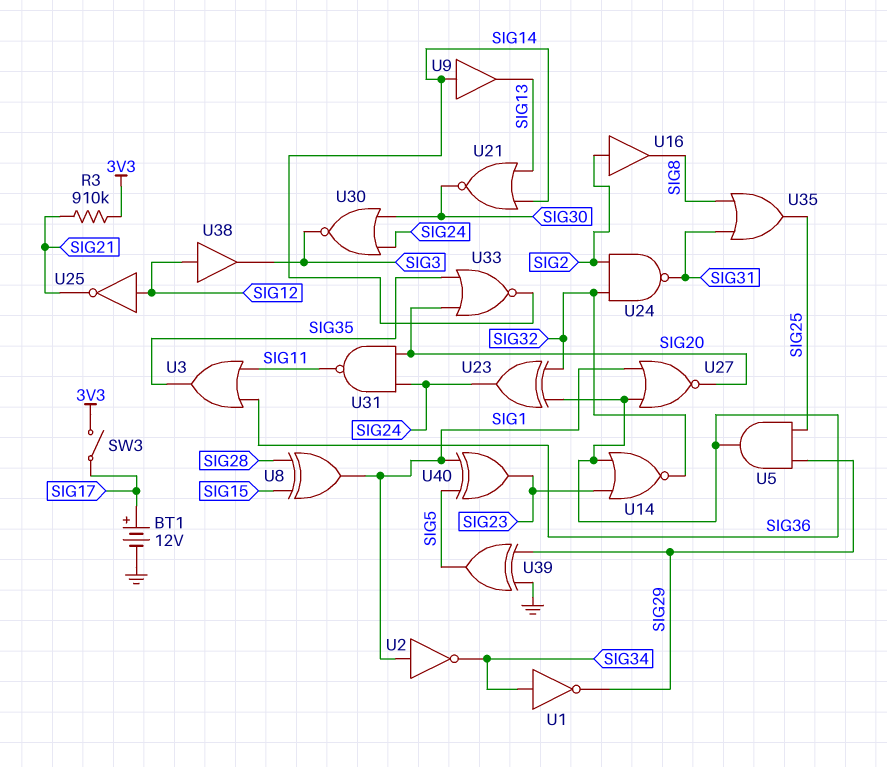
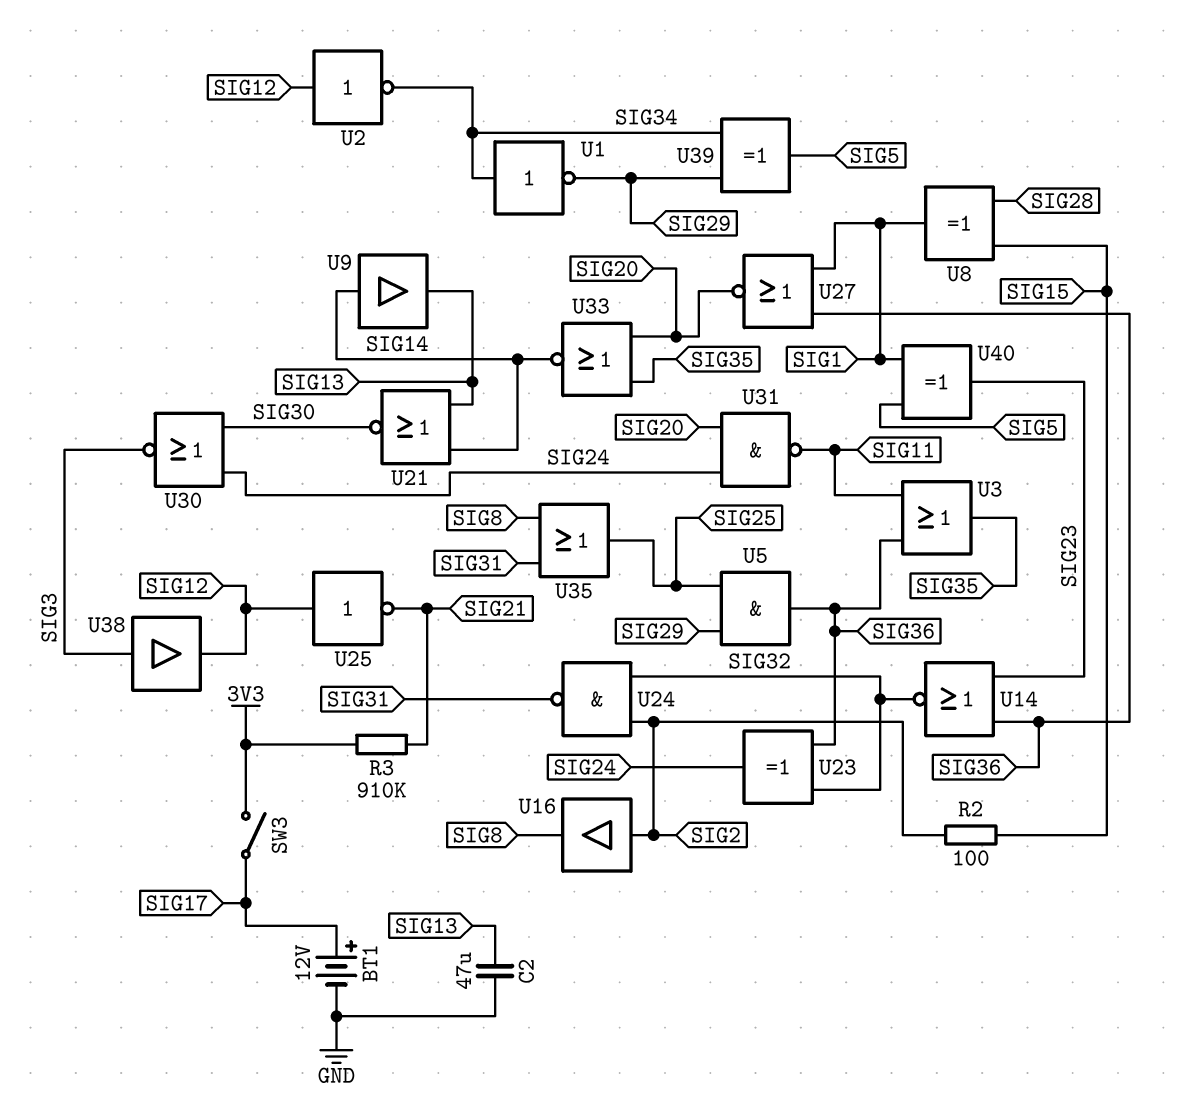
C2: none -> 47uF (GND, SIG13)
R2: none -> 100 (SIG2, SIG15)
U2: NOT (in SIG1, out SIG34) -> NOT (in SIG12, out SIG34)
U38: buffer (in SIG12, out SIG3) -> buffer (in SIG3, out SIG12)
U39: XOR (in GND, in SIG29, out SIG5) -> XOR (in SIG29, in SIG34, out SIG5)

